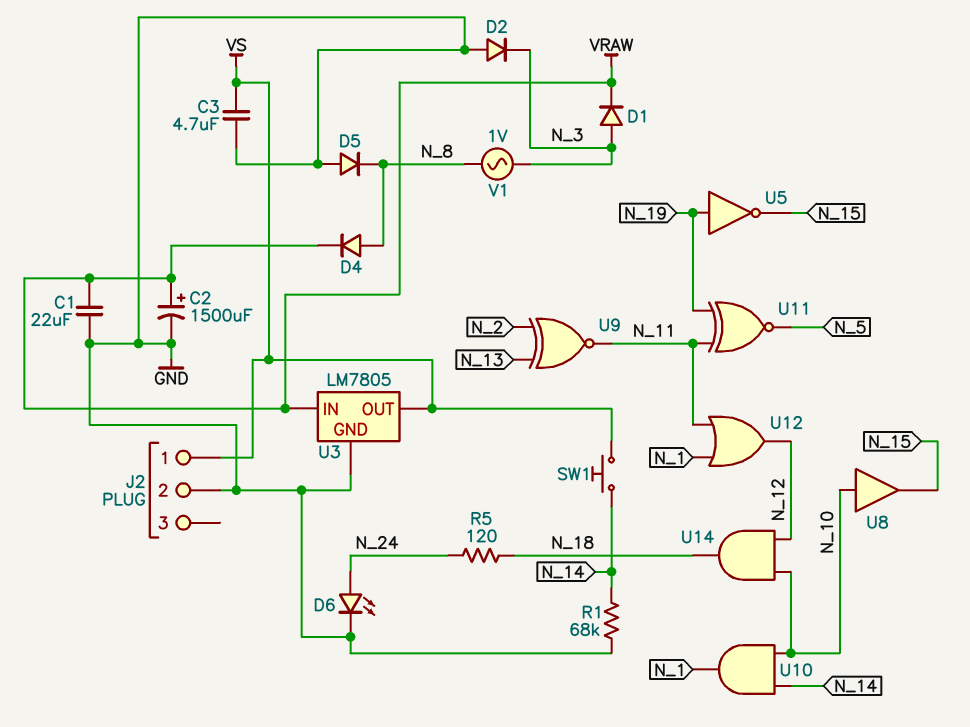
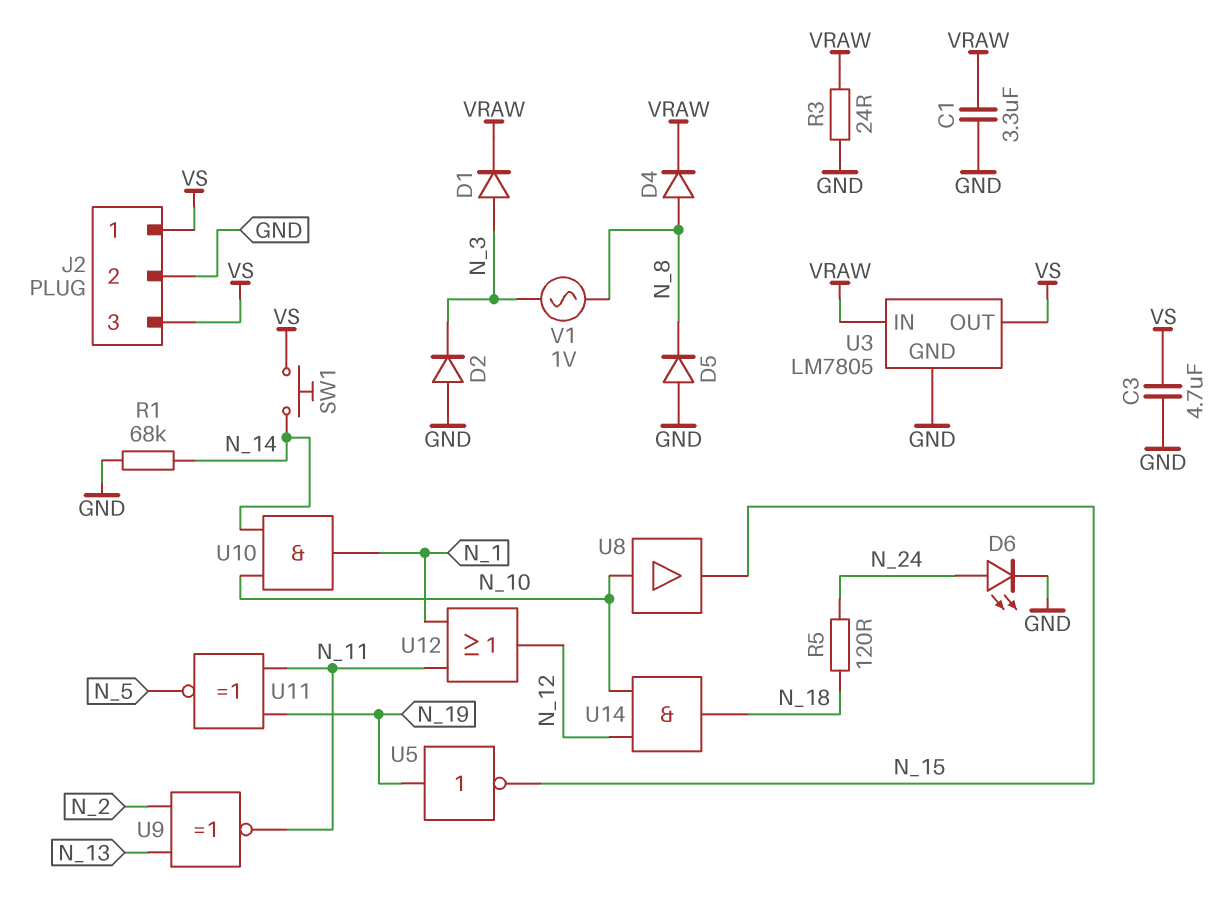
C1: 22uF (GND, VRAW) -> 3.3uF (GND, VRAW)
C2: 1500uF (plus VRAW, minus GND) -> none
J2 pin 3: none -> VS
R3: none -> 24 (GND, VRAW)

